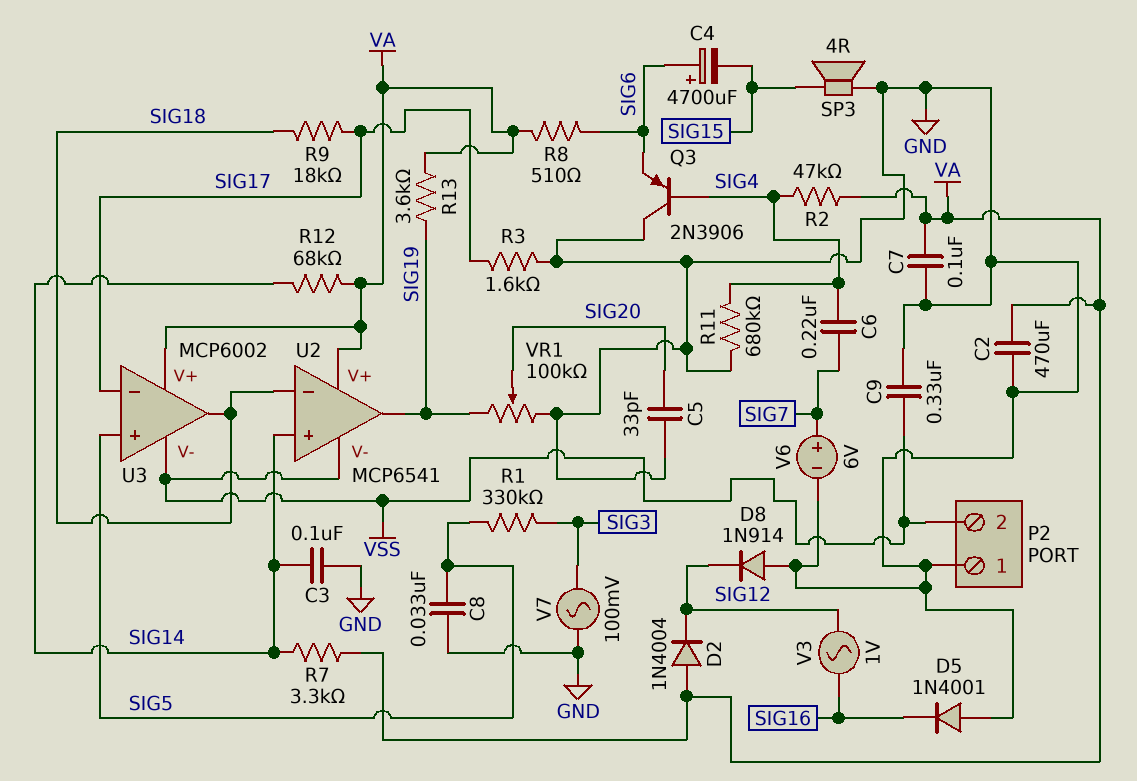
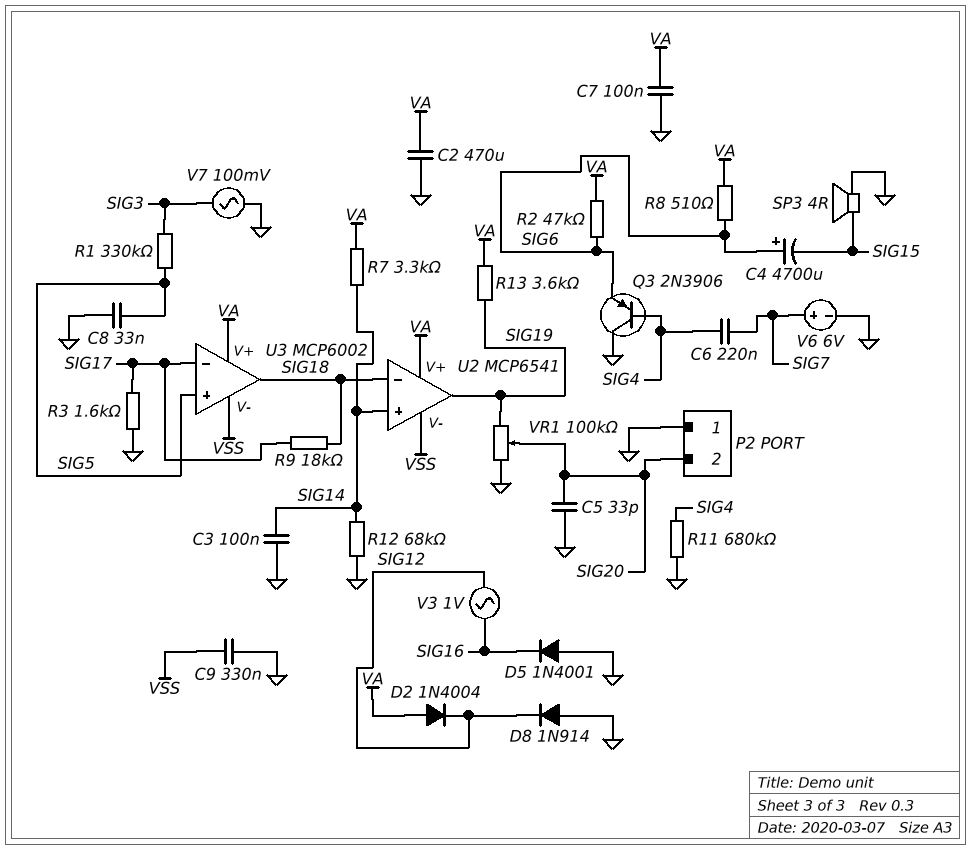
P2 pin 2: VSS -> SIG20
R2: 47k (SIG4, VA) -> 47k (SIG6, VA)
R12: 68k (SIG14, VA) -> 68k (GND, SIG14)

